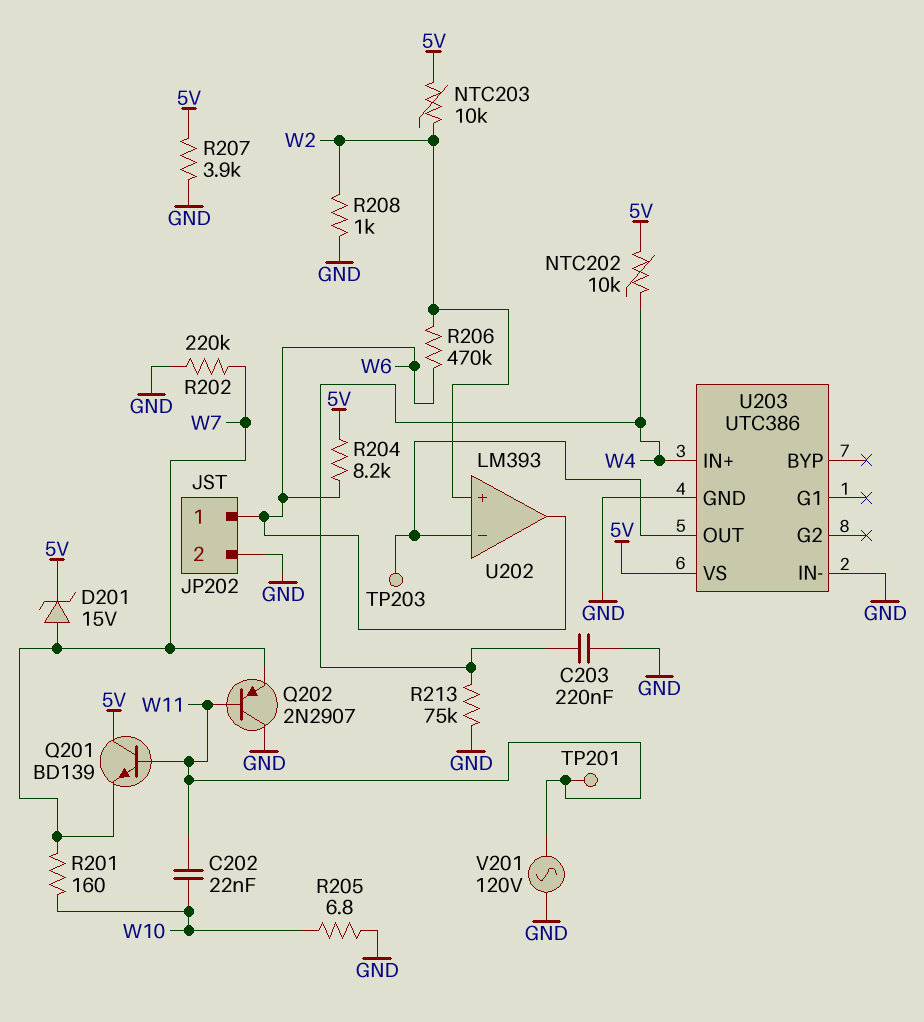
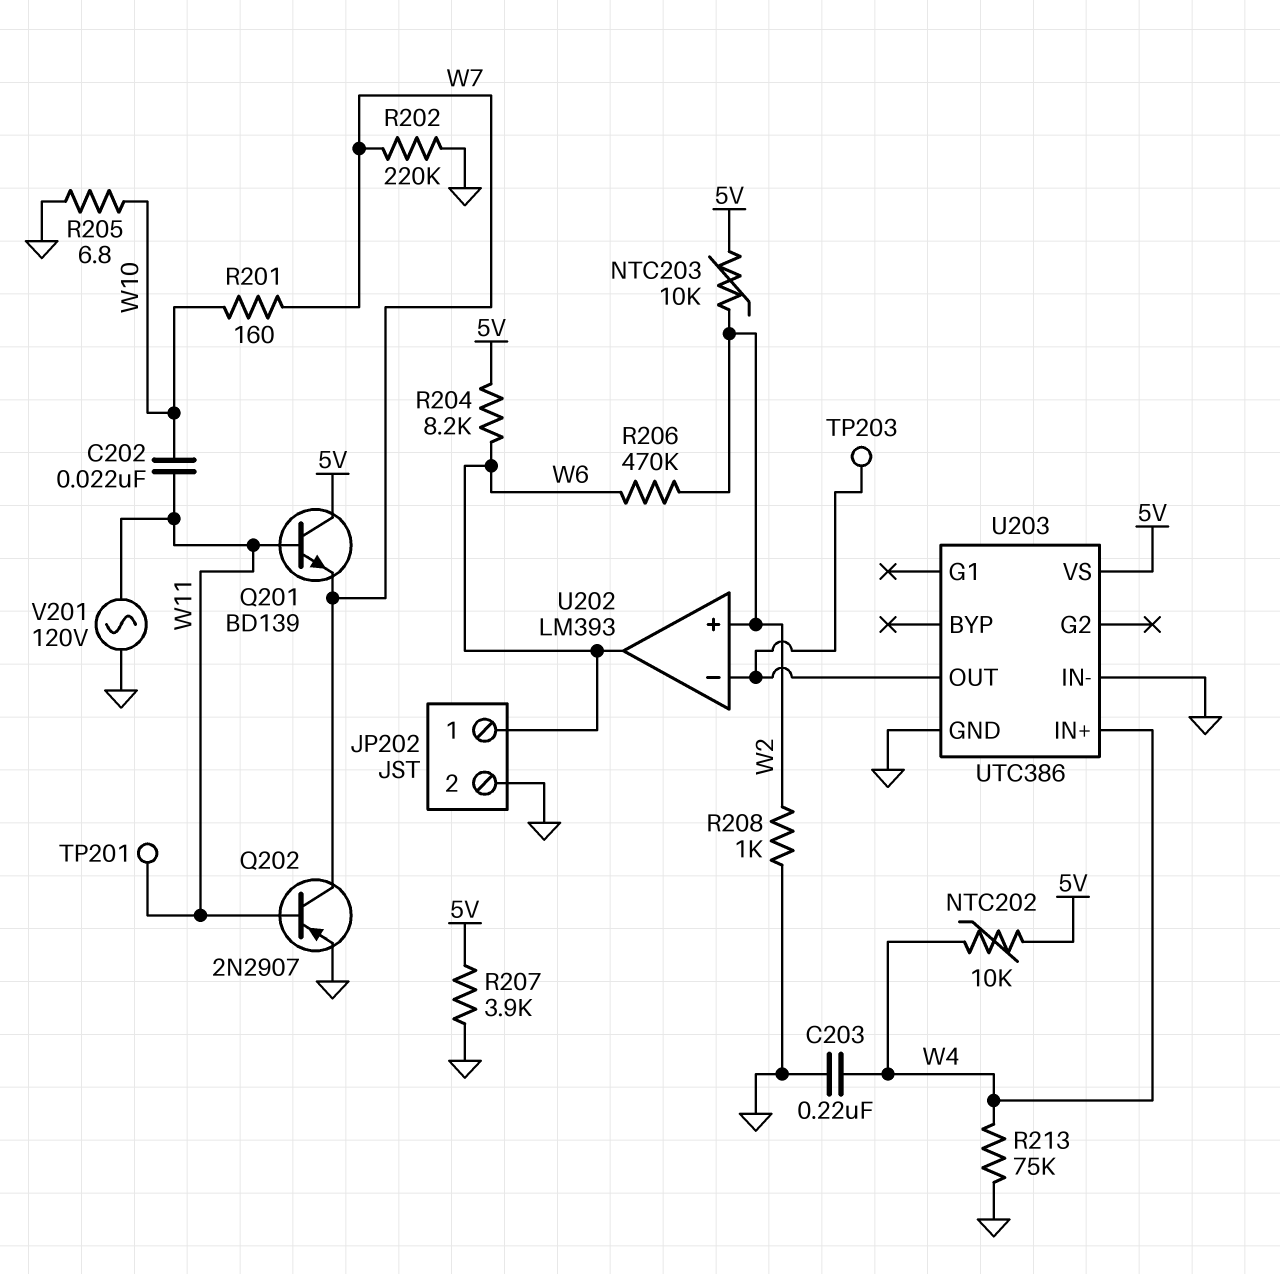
D201: zener 15V (A W7, K 5V) -> none
Q202: PNP 2N2907 (B W11, C GND, E W7) -> PNP 2N2907 (B W11, C W7, E GND)

